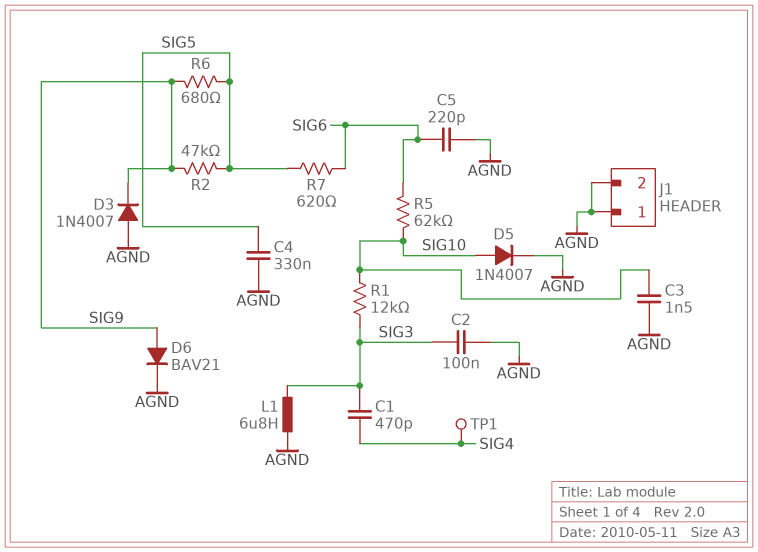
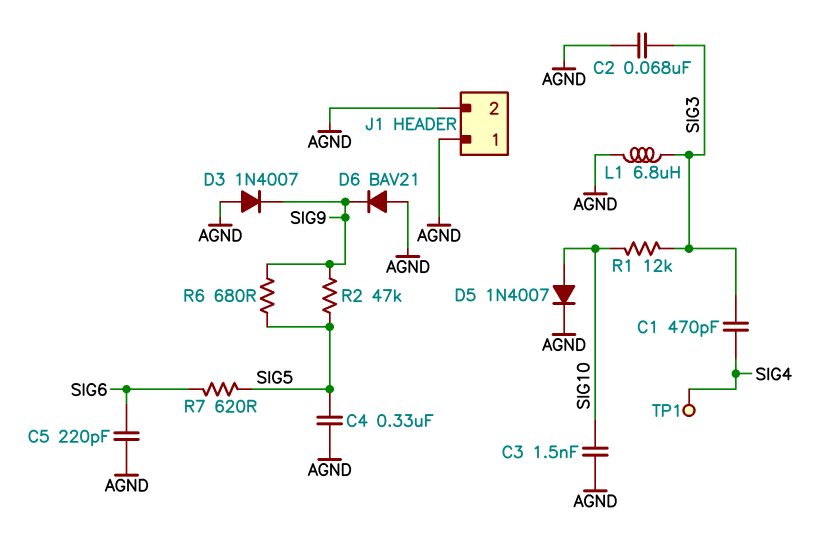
C2: 100nF (AGND, SIG3) -> 68nF (AGND, SIG3)
D6: diode BAV21 (A SIG9, K AGND) -> diode BAV21 (A AGND, K SIG9)
R5: 62k (SIG6, SIG10) -> none

